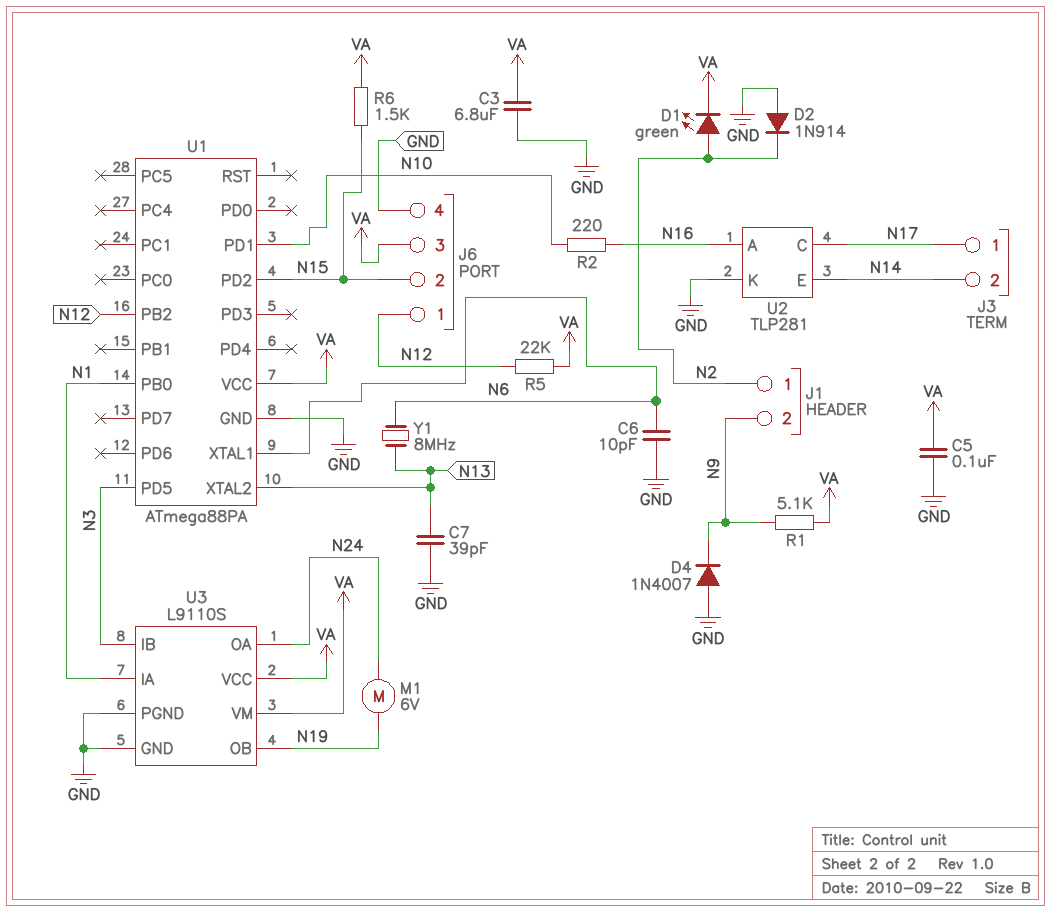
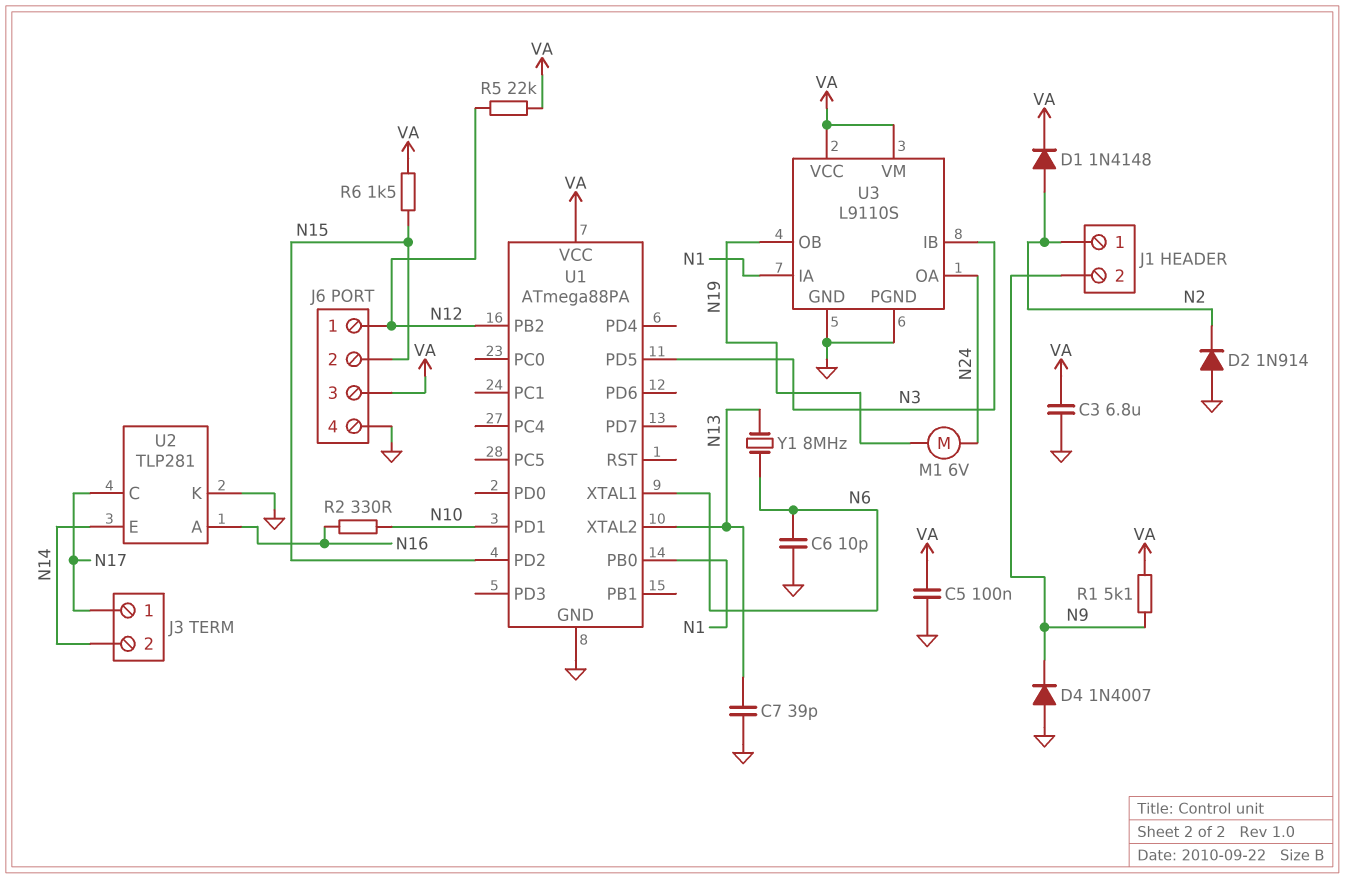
D1: LED green (A N2, K VA) -> diode 1N4148 (A N2, K VA)
R2: 220 (N10, N16) -> 330 (N10, N16)

